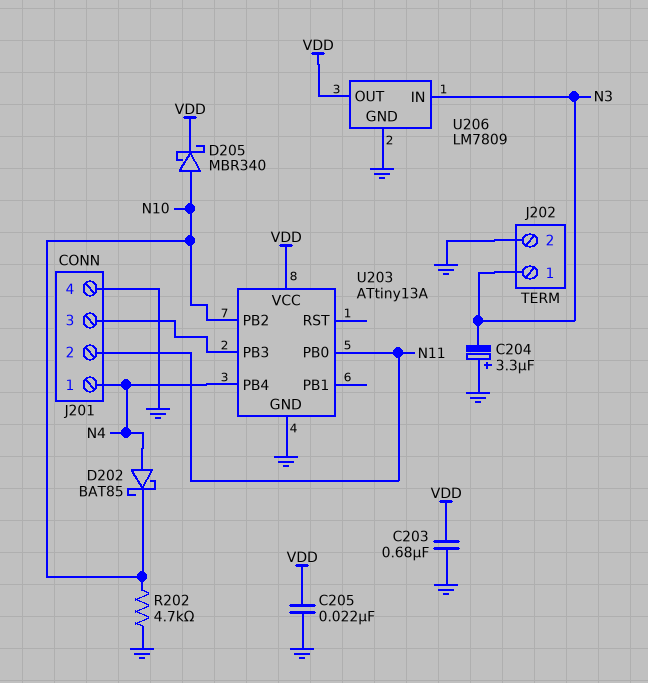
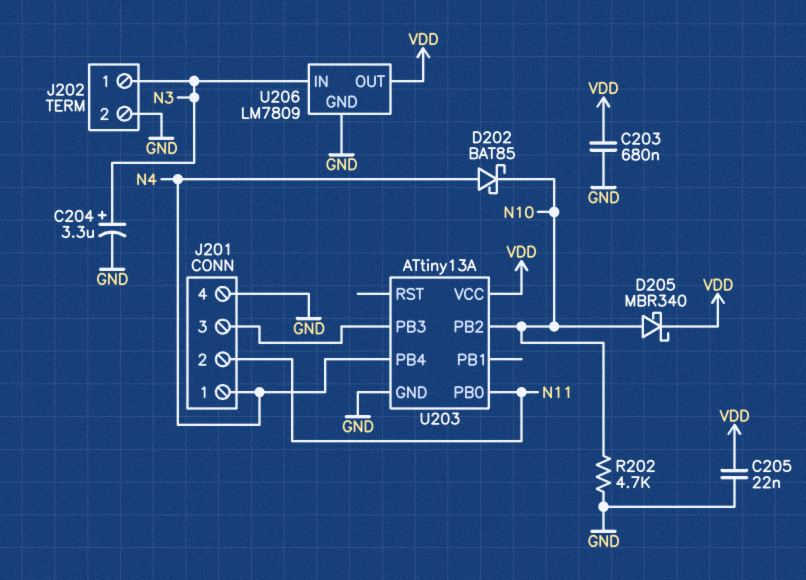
C204: 3.3uF (plus GND, minus N3) -> 3.3uF (plus N3, minus GND)

